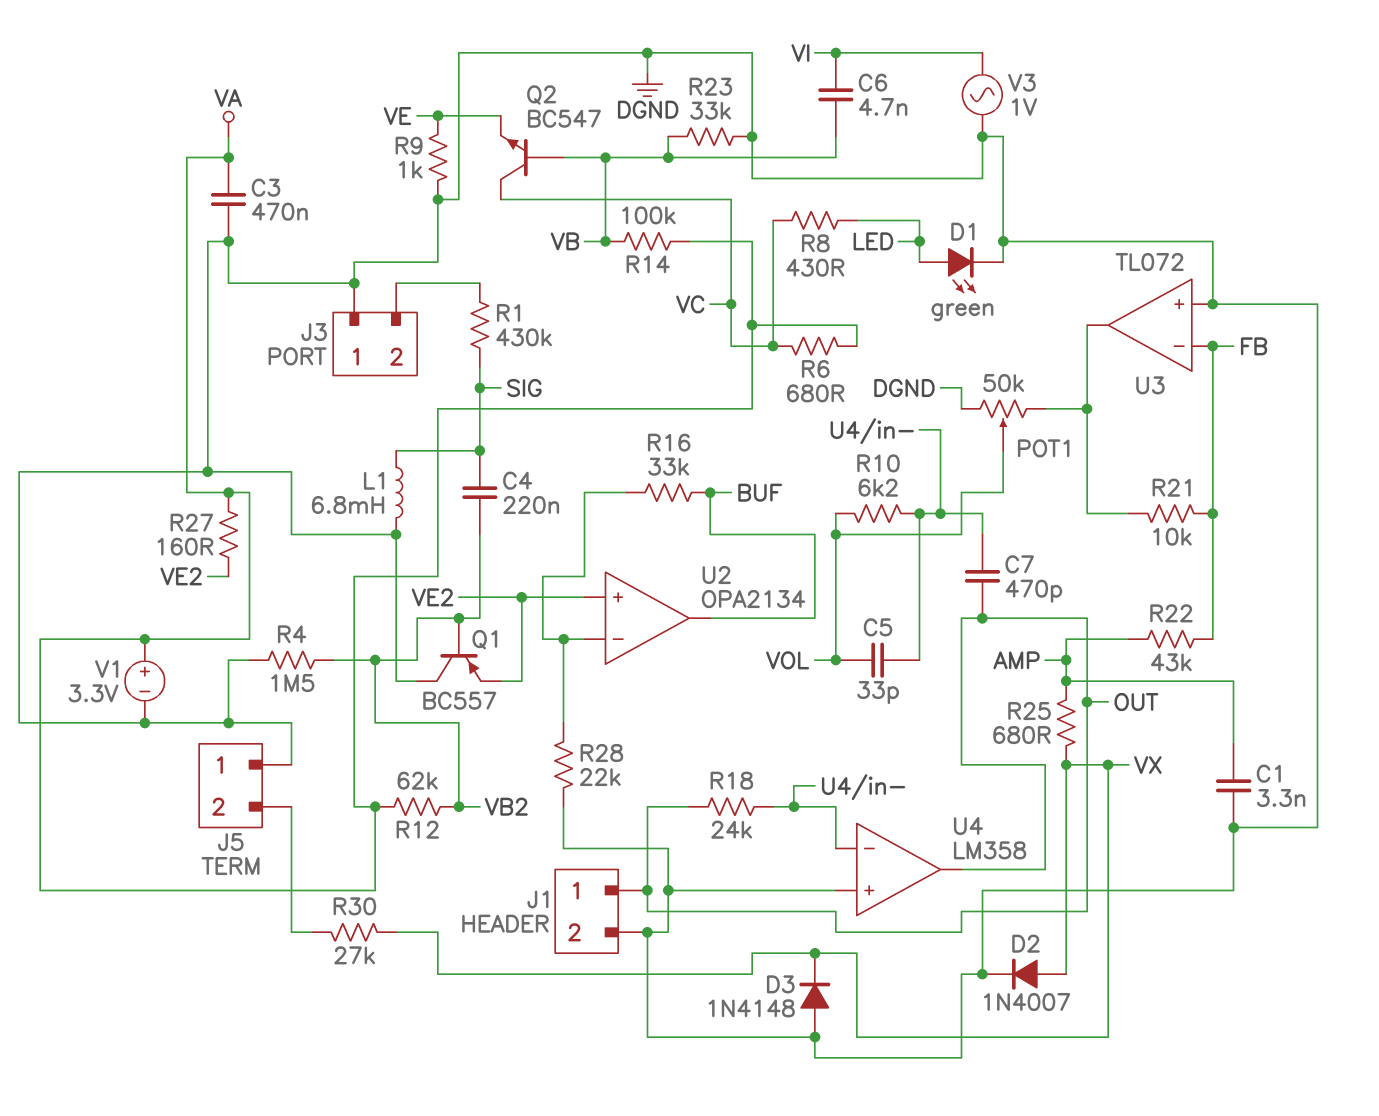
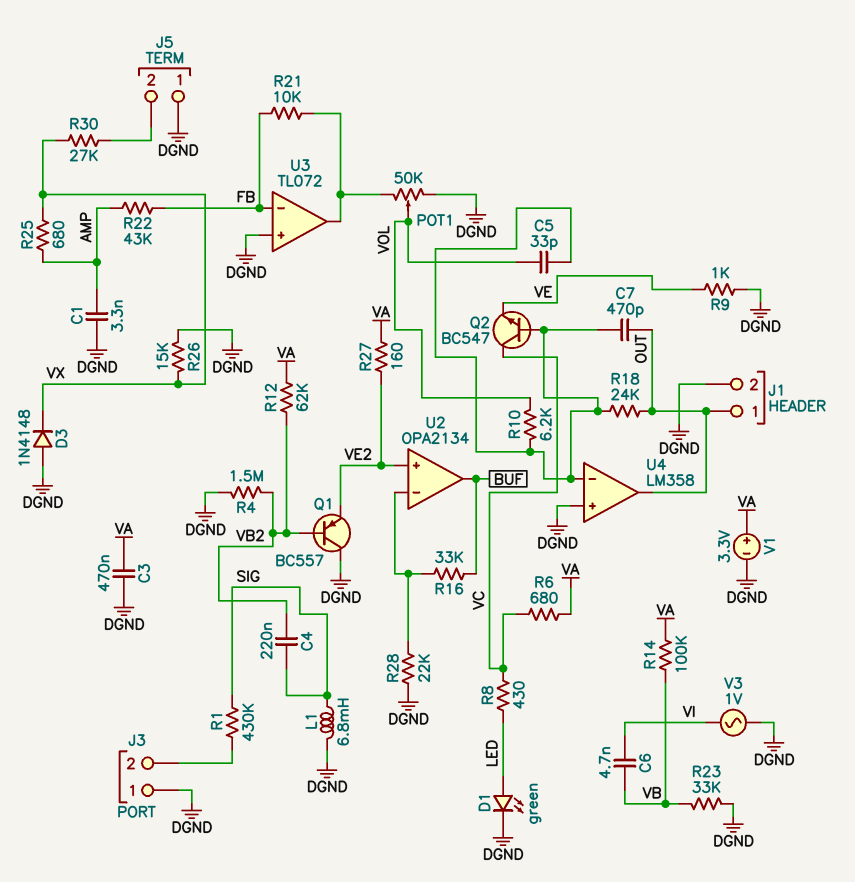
D2: diode 1N4007 (A VX, K DGND) -> none
Q2: NPN BC547 (B VB, C VC, E VE) -> NPN BC547 (B U4/in-, C VC, E VE)
R26: none -> 15k (DGND, VX)

